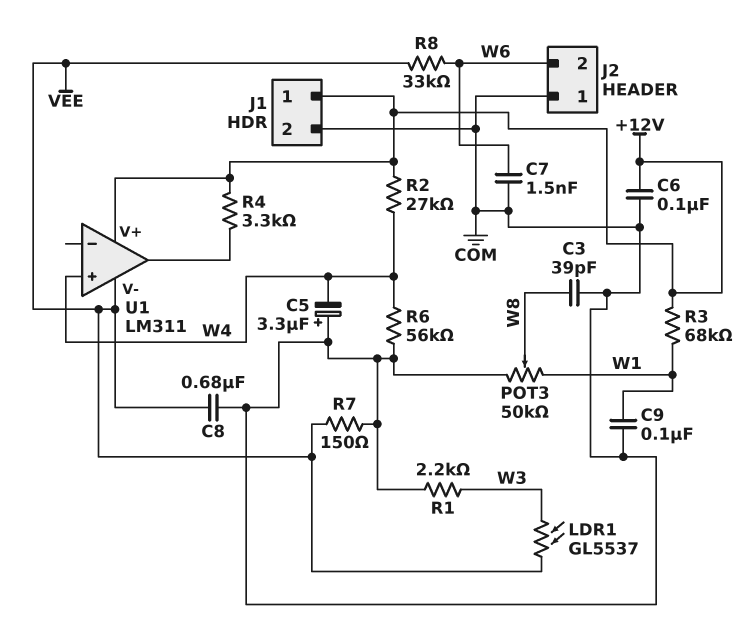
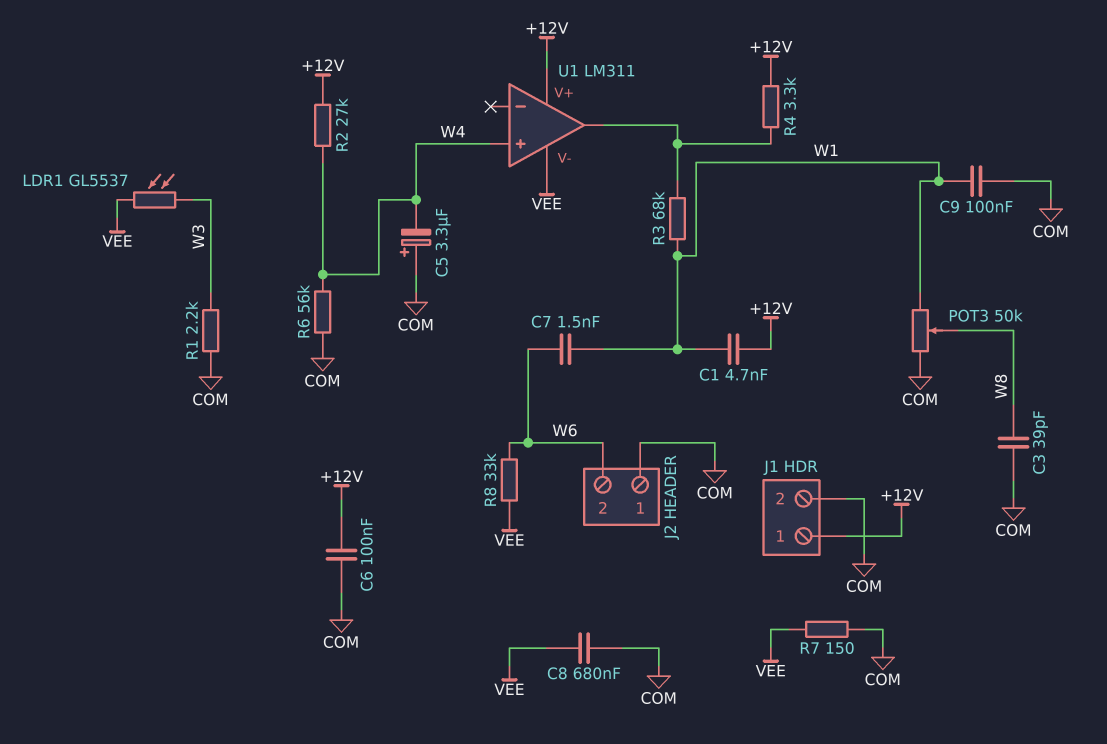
C1: none -> 4.7nF (+12V, W1)
C7: 1.5nF (COM, W6) -> 1.5nF (W1, W6)
R3: 68k (+12V, W1) -> 68k (U1/out, W1)

